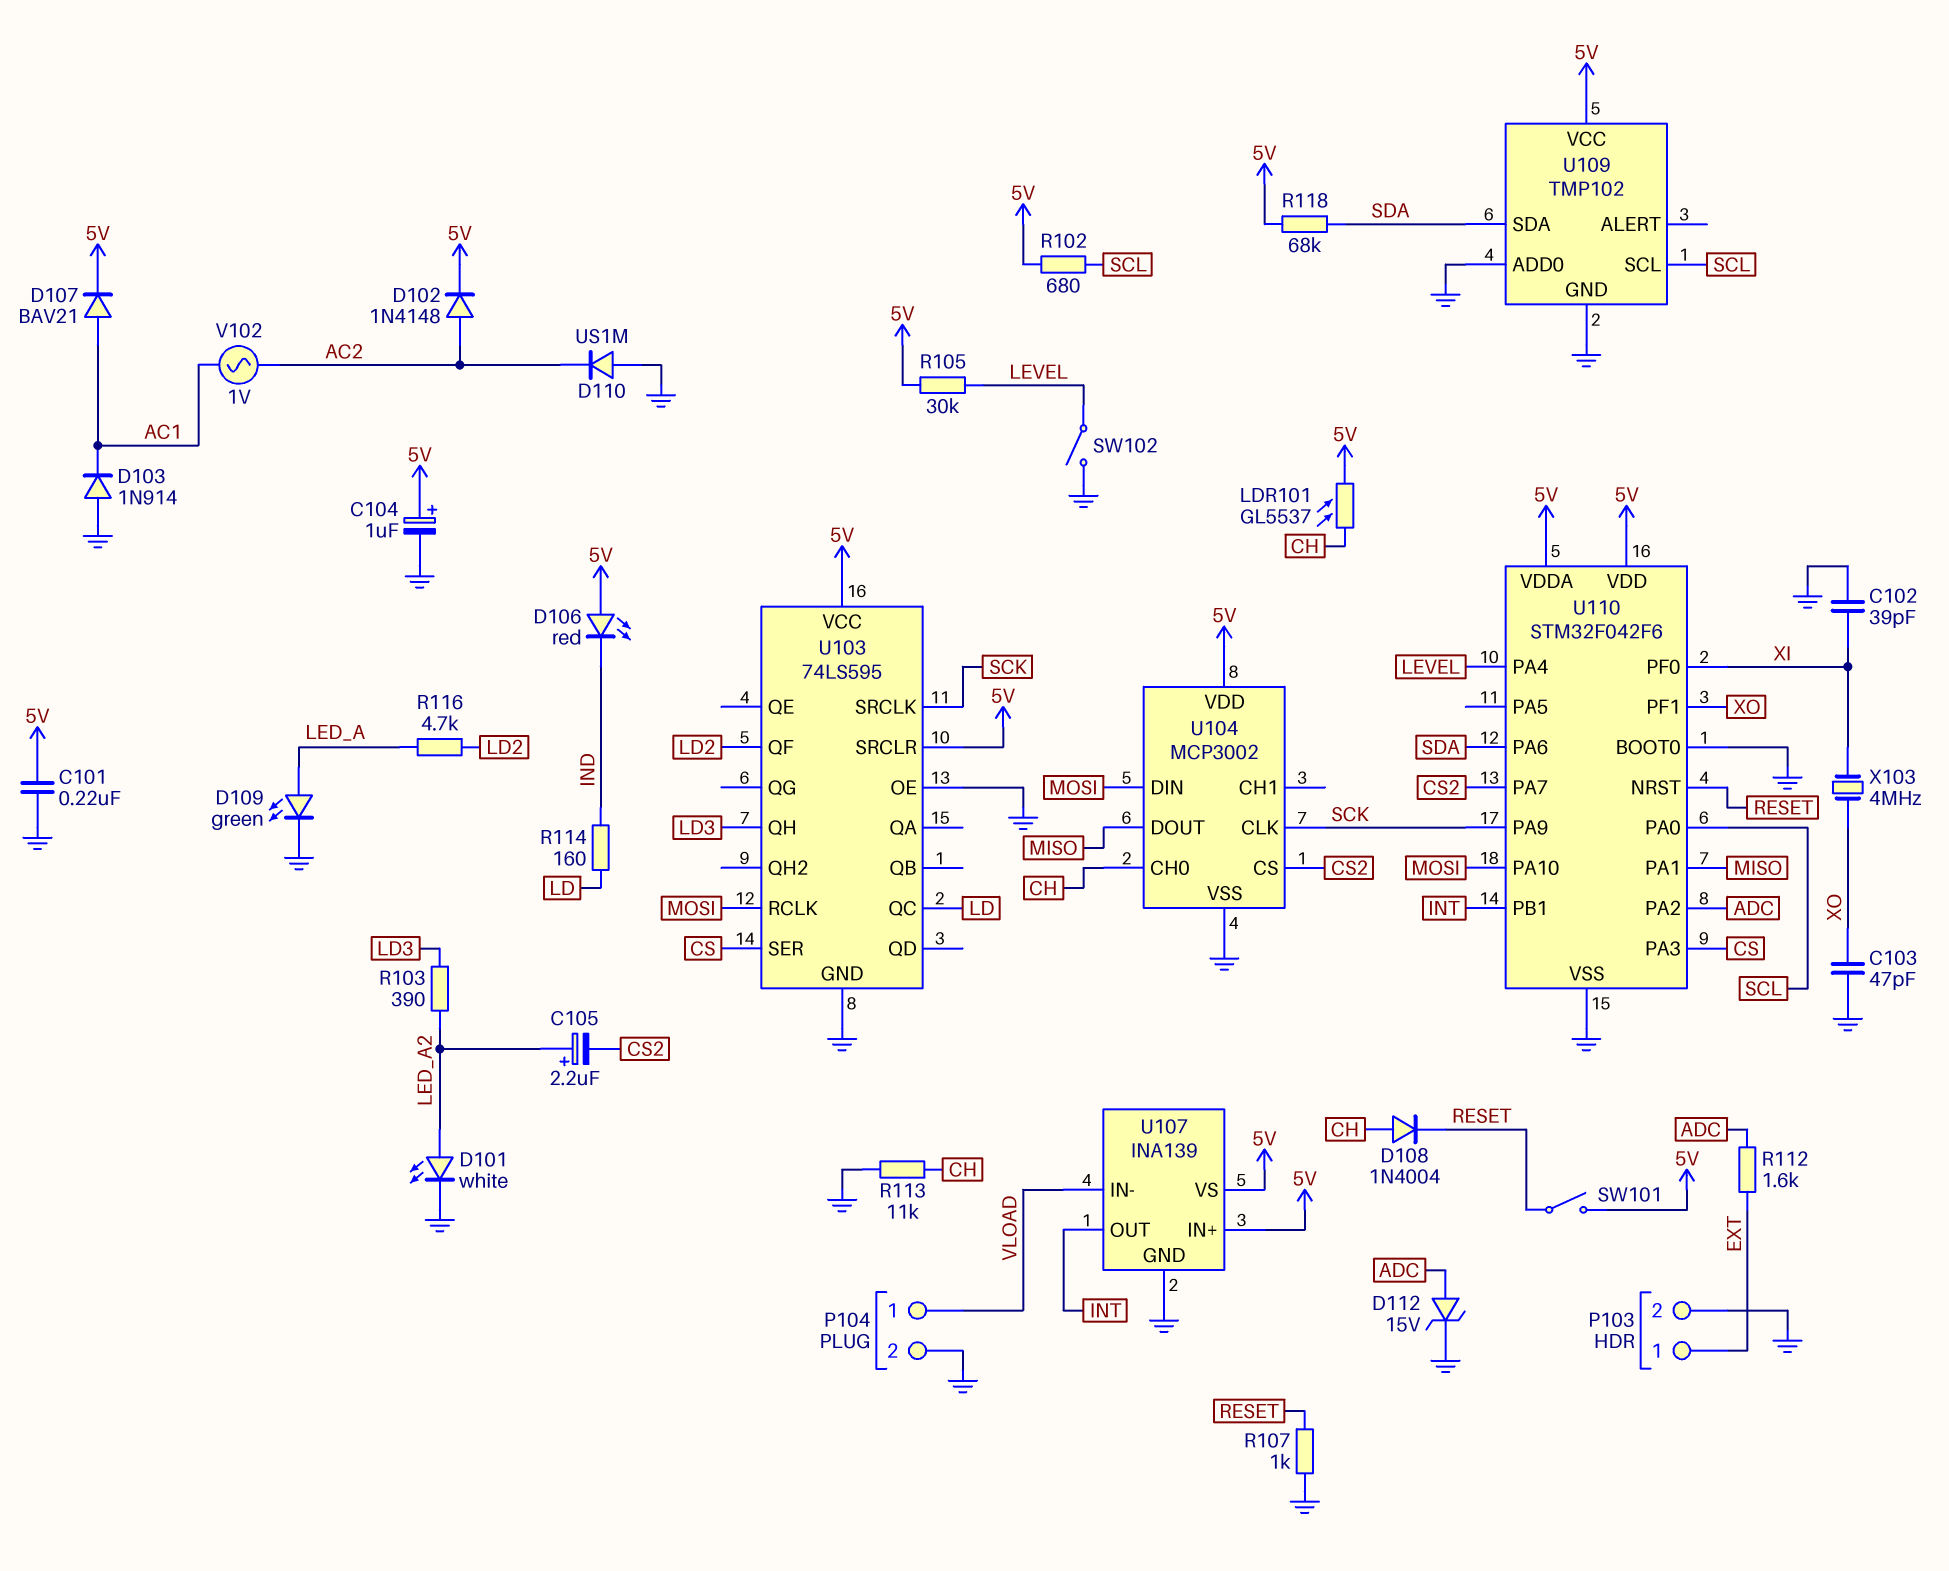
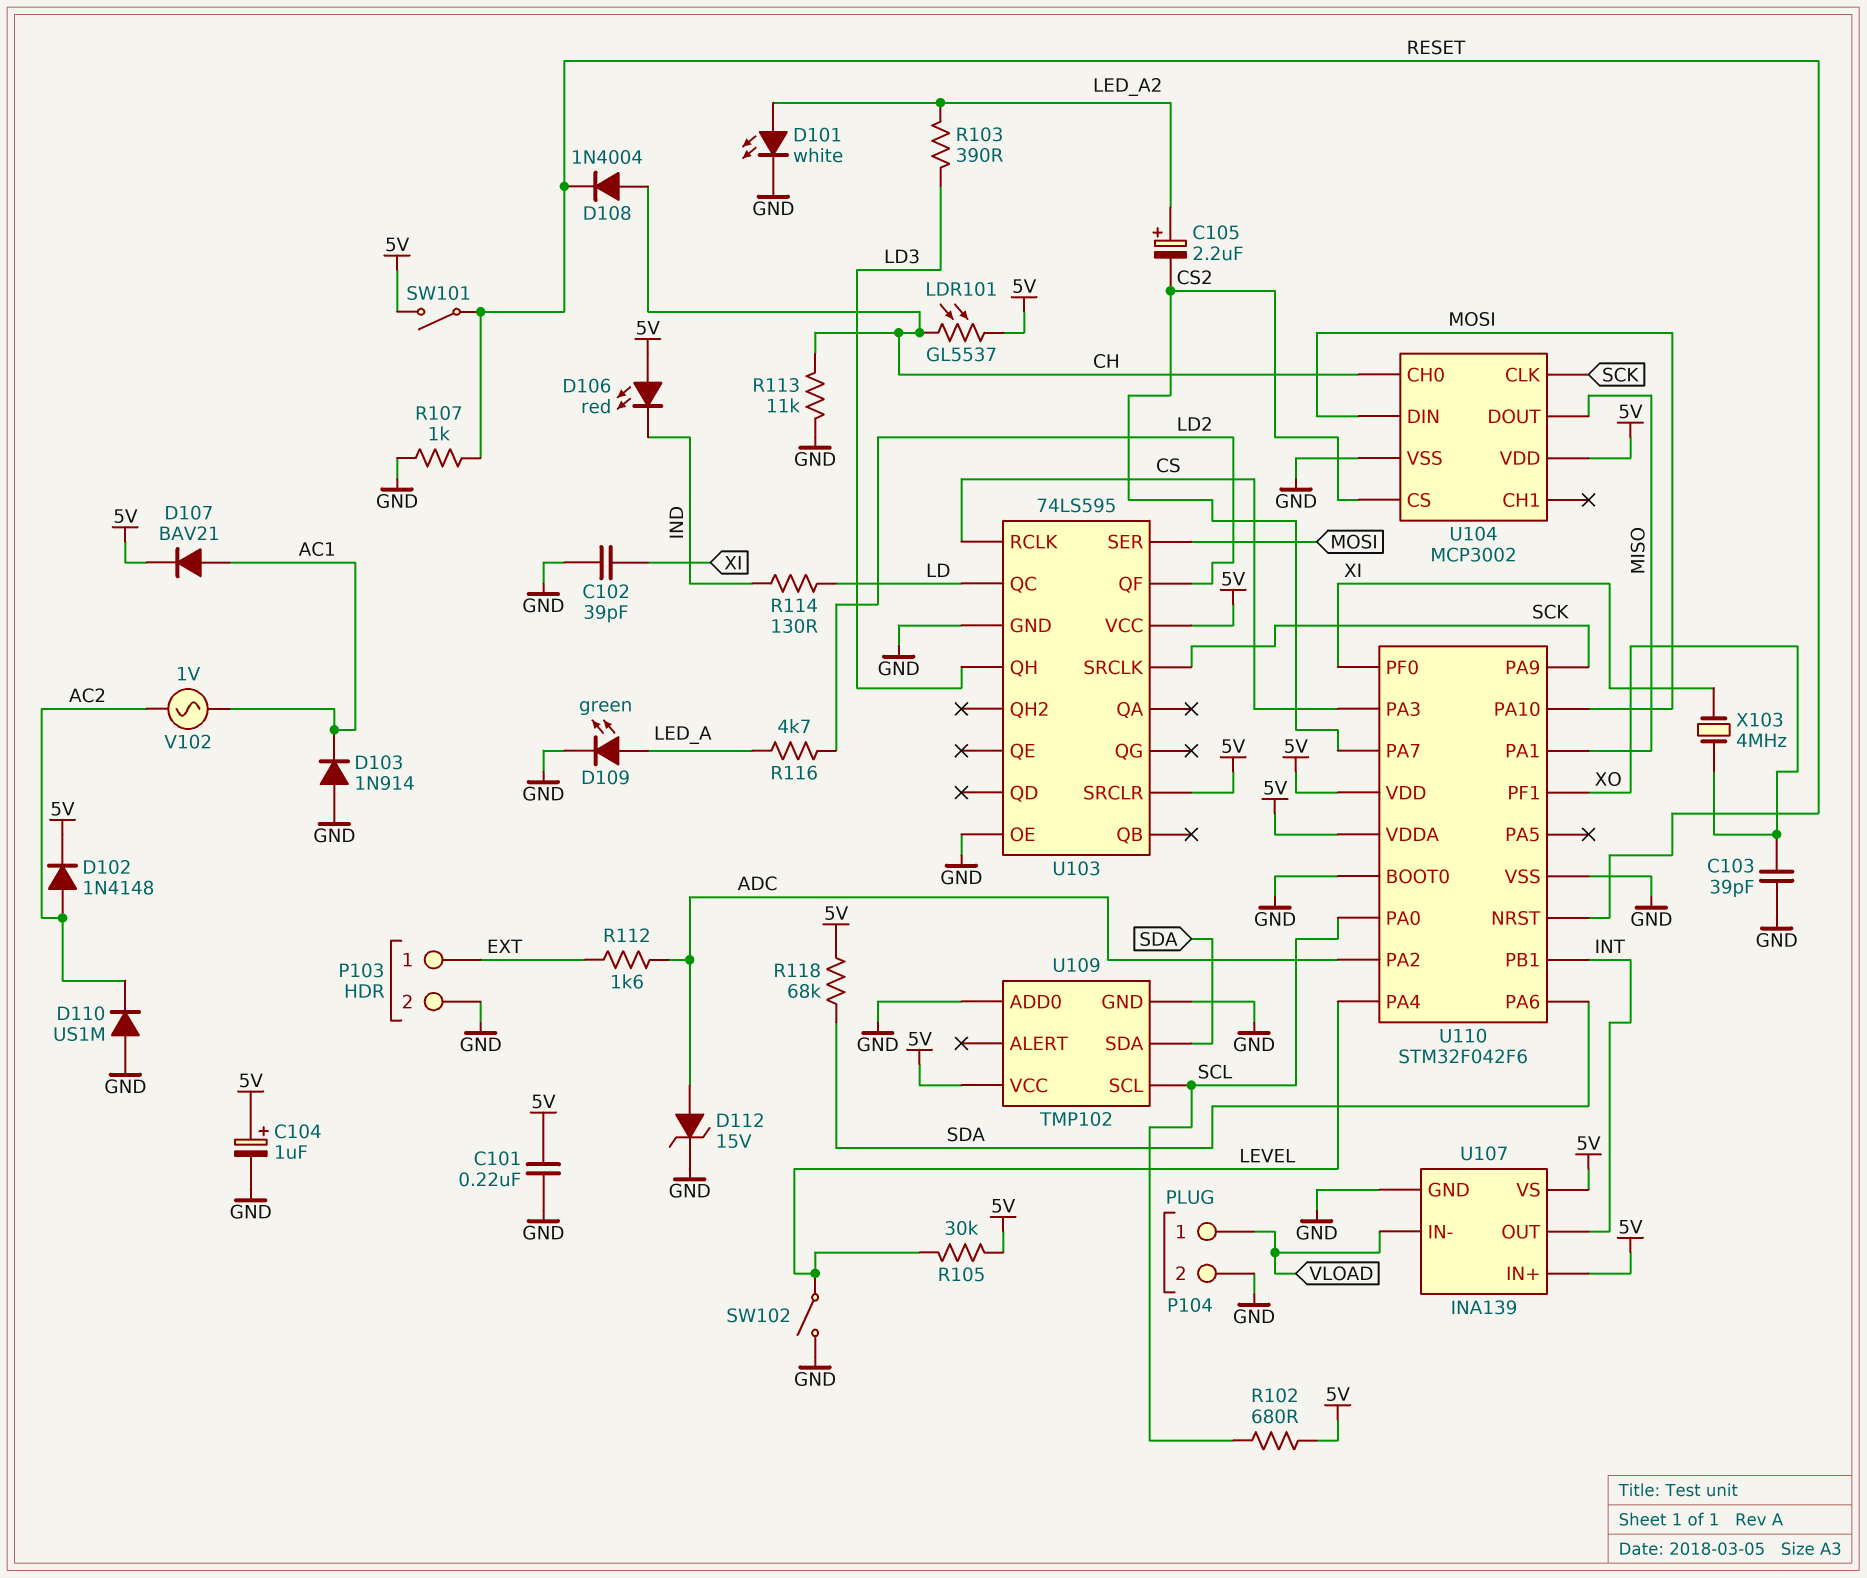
C103: 47pF (GND, XO) -> 39pF (GND, XO)
R114: 160 (IND, LD) -> 130 (IND, LD)
U103 pin RCLK: MOSI -> CS
U103 pin SER: CS -> MOSI

